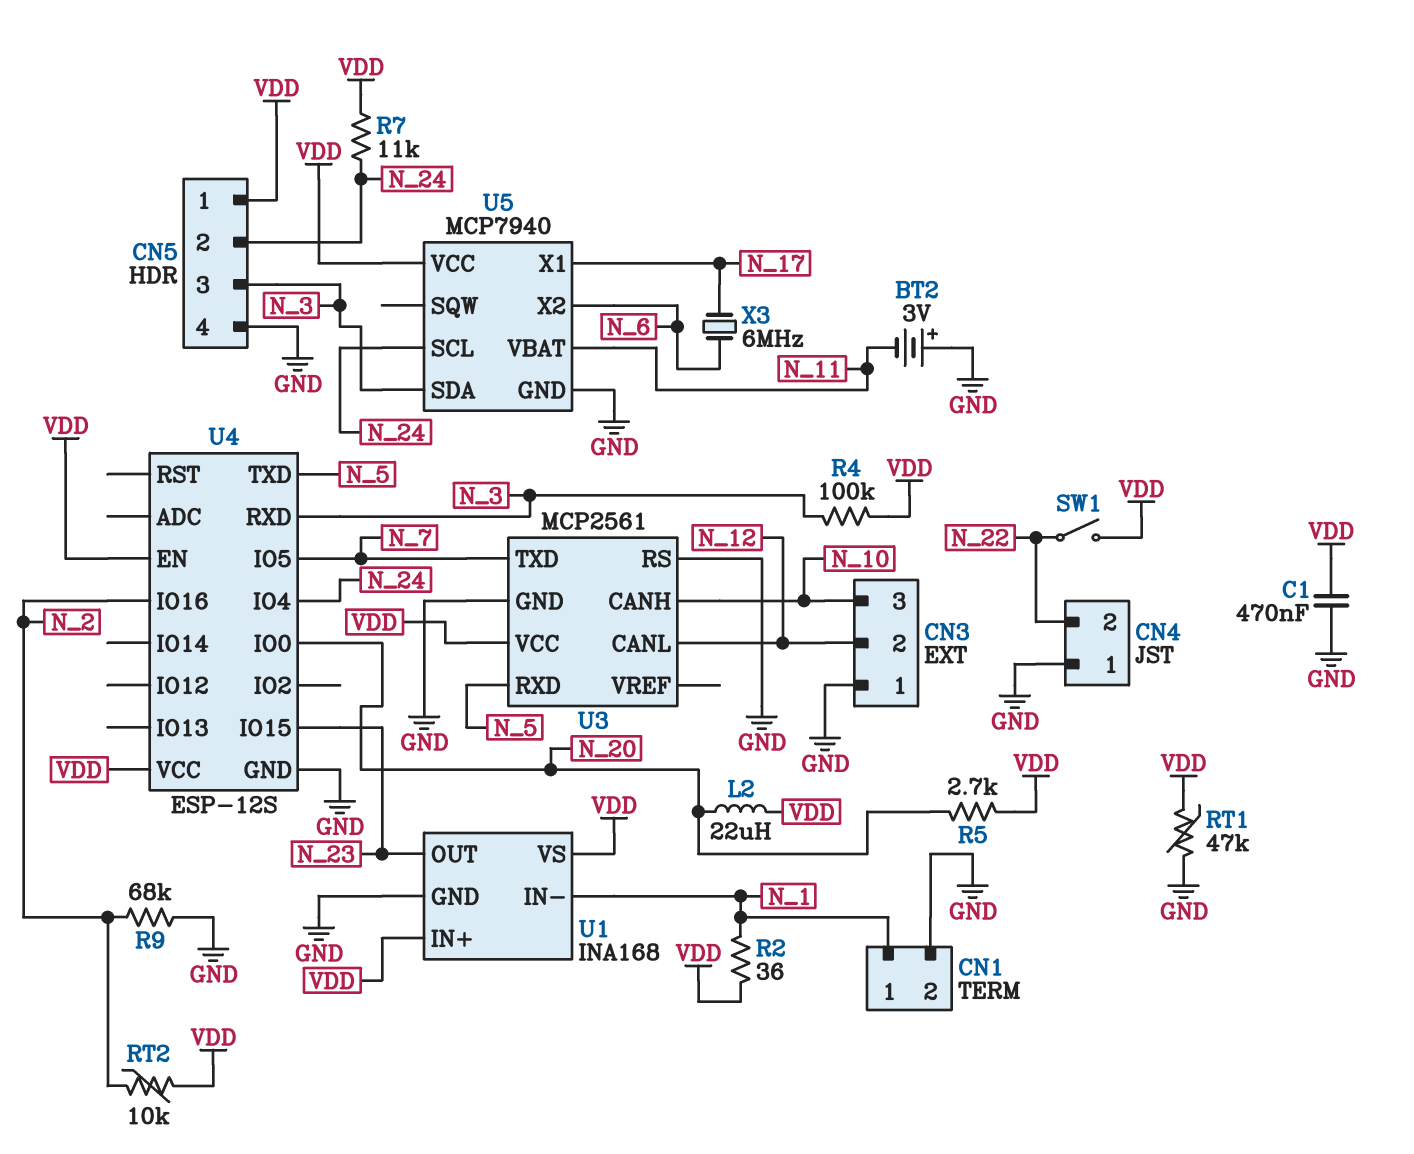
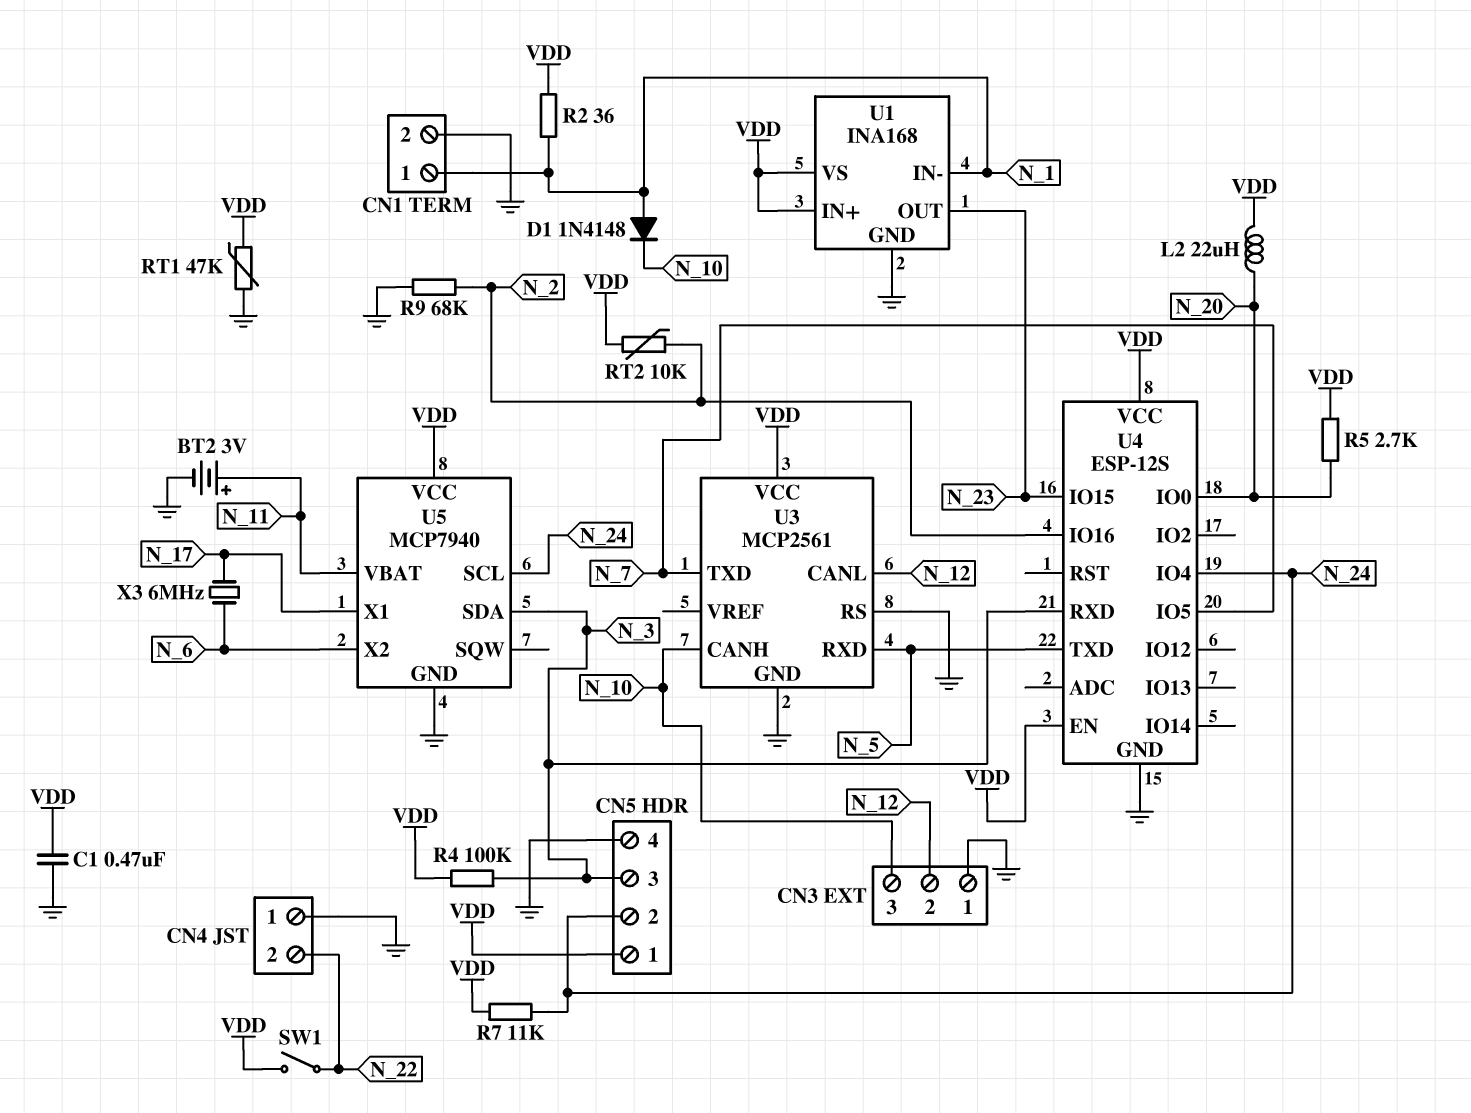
BT2: 3V (plus GND, minus N_11) -> 3V (plus N_11, minus GND)
D1: none -> diode 1N4148 (A N_1, K N_10)

